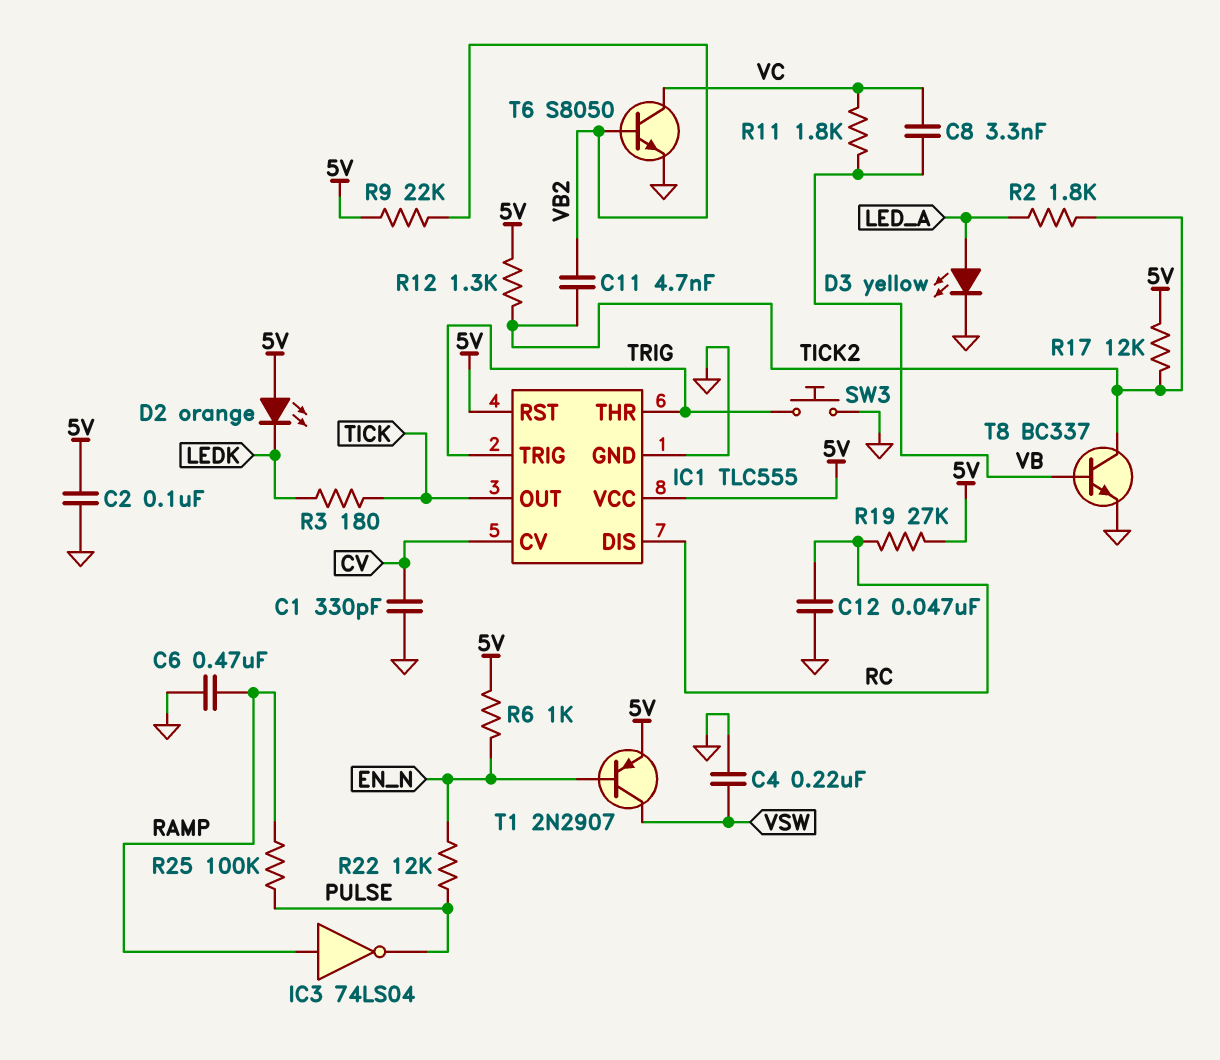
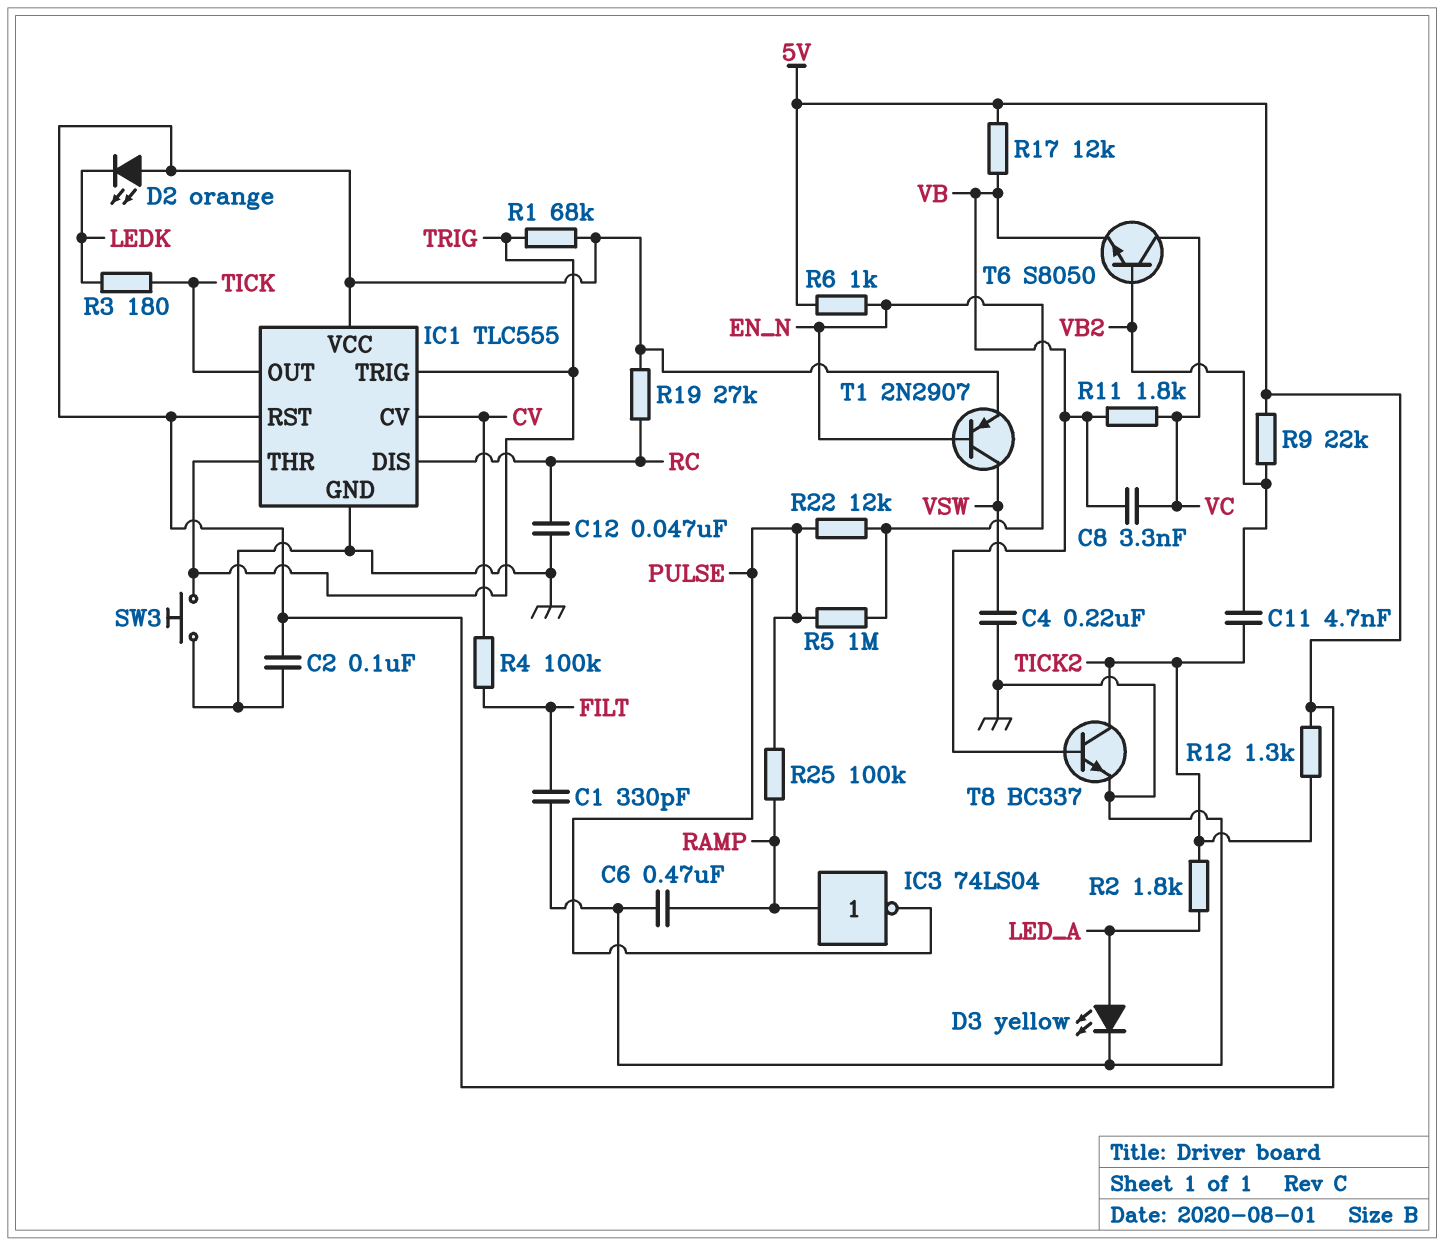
C1: 330pF (CV, GND) -> 330pF (FILT, GND)
R1: none -> 68k (5V, TRIG)
R4: none -> 100k (CV, FILT)
R5: none -> 1M (EN_N, PULSE)
R17: 12k (5V, TICK2) -> 12k (5V, VB)
T6: NPN S8050 (B VB2, C VC, E GND) -> NPN S8050 (B VB2, C VC, E VB)

